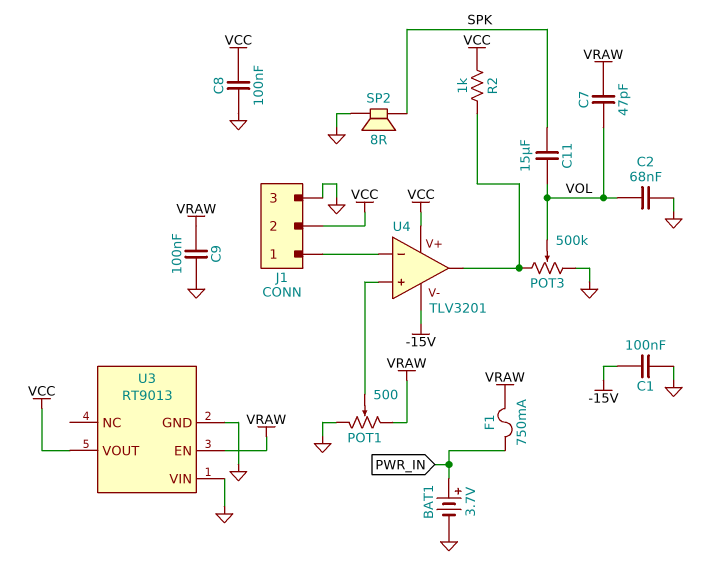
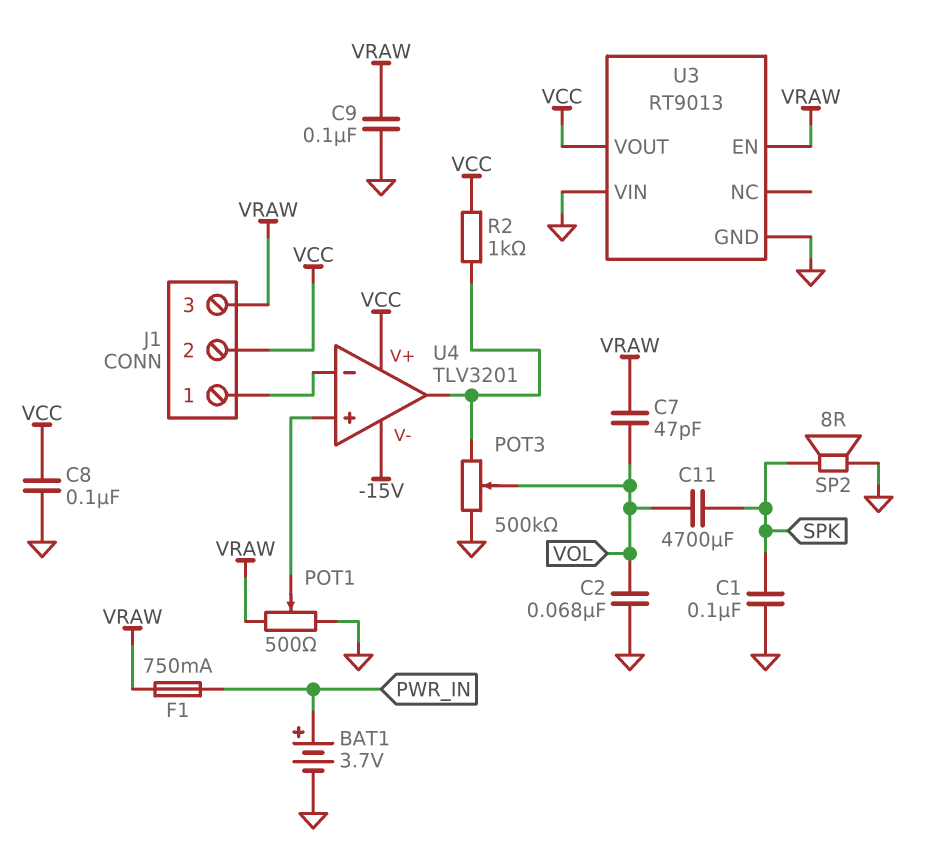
C1: 100nF (-15V, GND) -> 100nF (GND, SPK)
C11: 15uF (SPK, VOL) -> 4700uF (SPK, VOL)
J1 pin 3: GND -> VRAW

